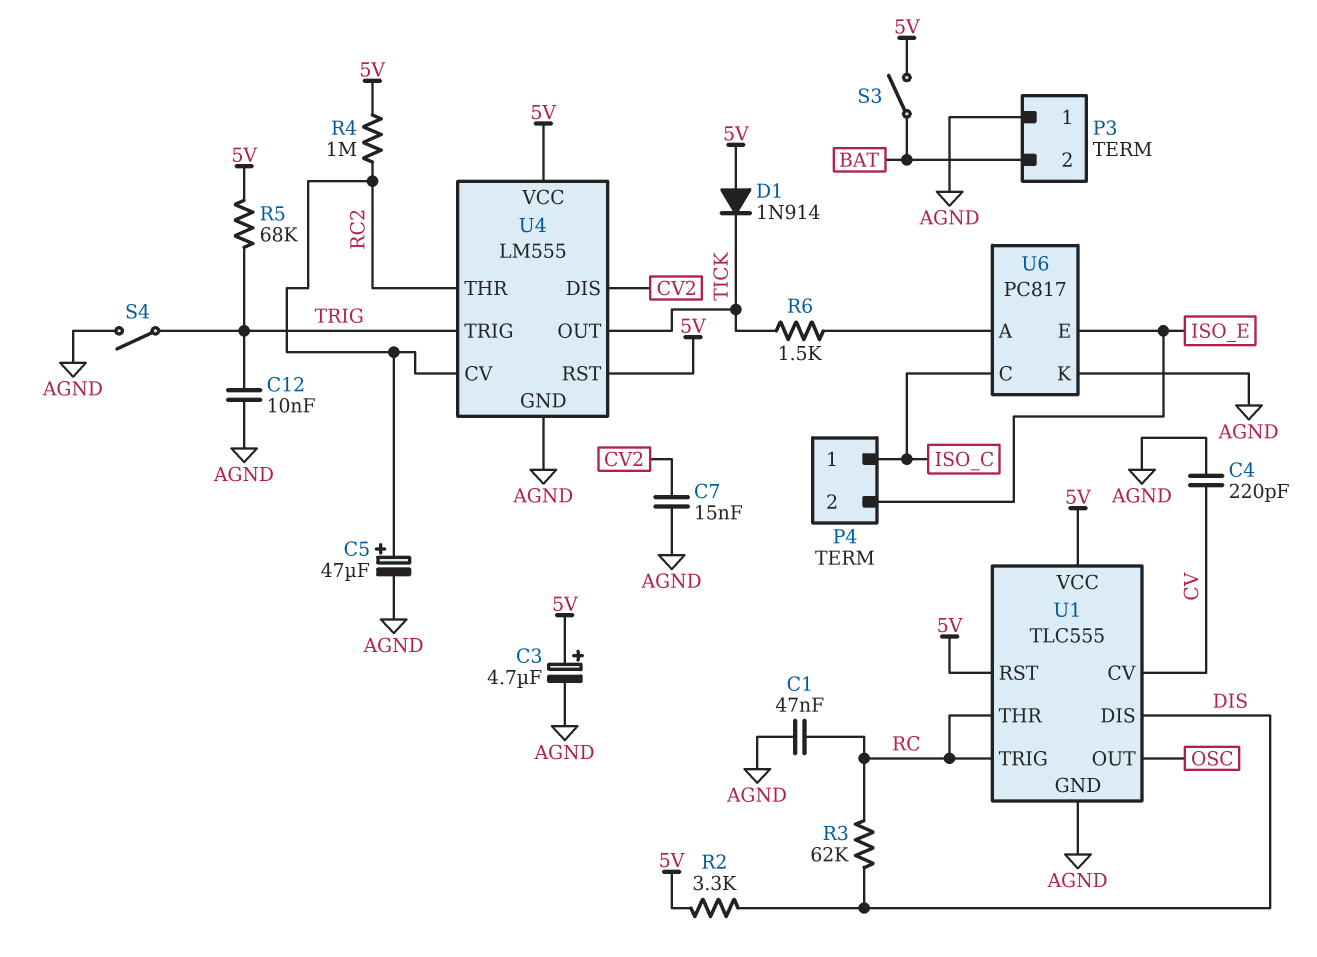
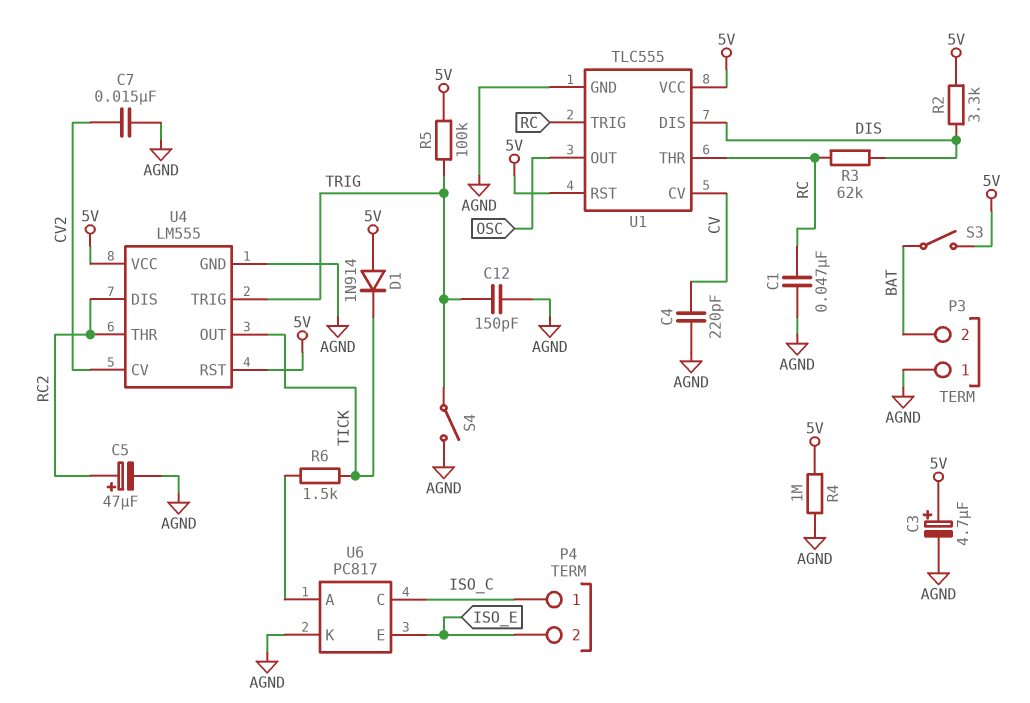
C12: 10nF (AGND, TRIG) -> 150pF (AGND, TRIG)
R4: 1M (5V, RC2) -> 1M (5V, AGND)
R5: 68k (5V, TRIG) -> 100k (5V, TRIG)
U4 pin CV: RC2 -> CV2
U4 pin DIS: CV2 -> RC2

